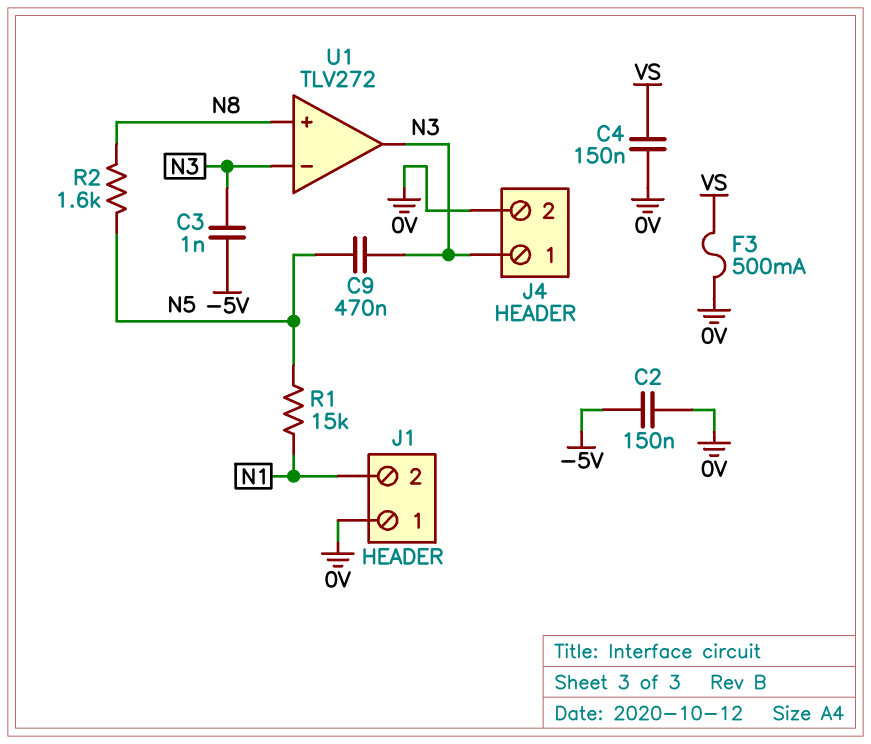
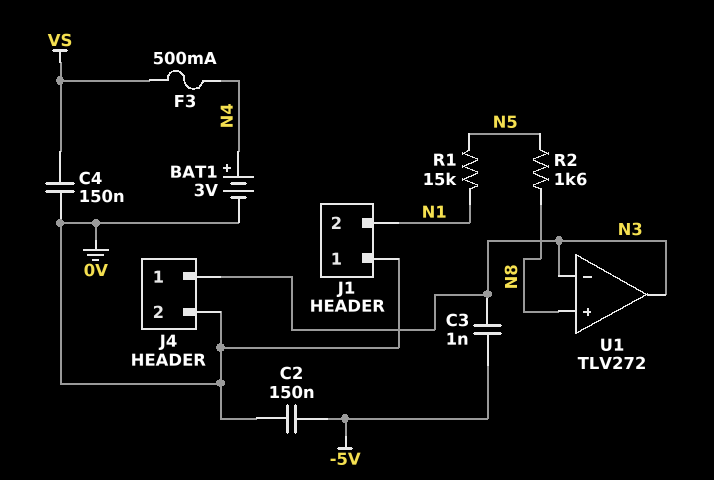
BAT1: none -> 3V (plus N4, minus 0V)
C9: 470nF (N3, N5) -> none
F3: 500mA (0V, VS) -> 500mA (N4, VS)

